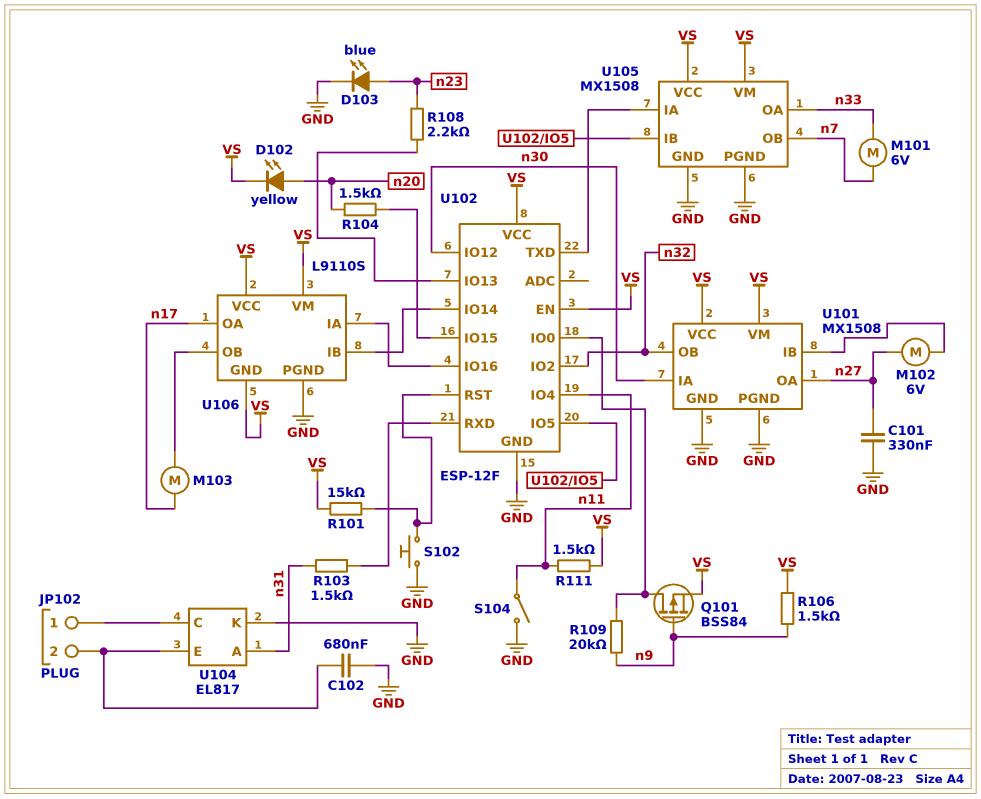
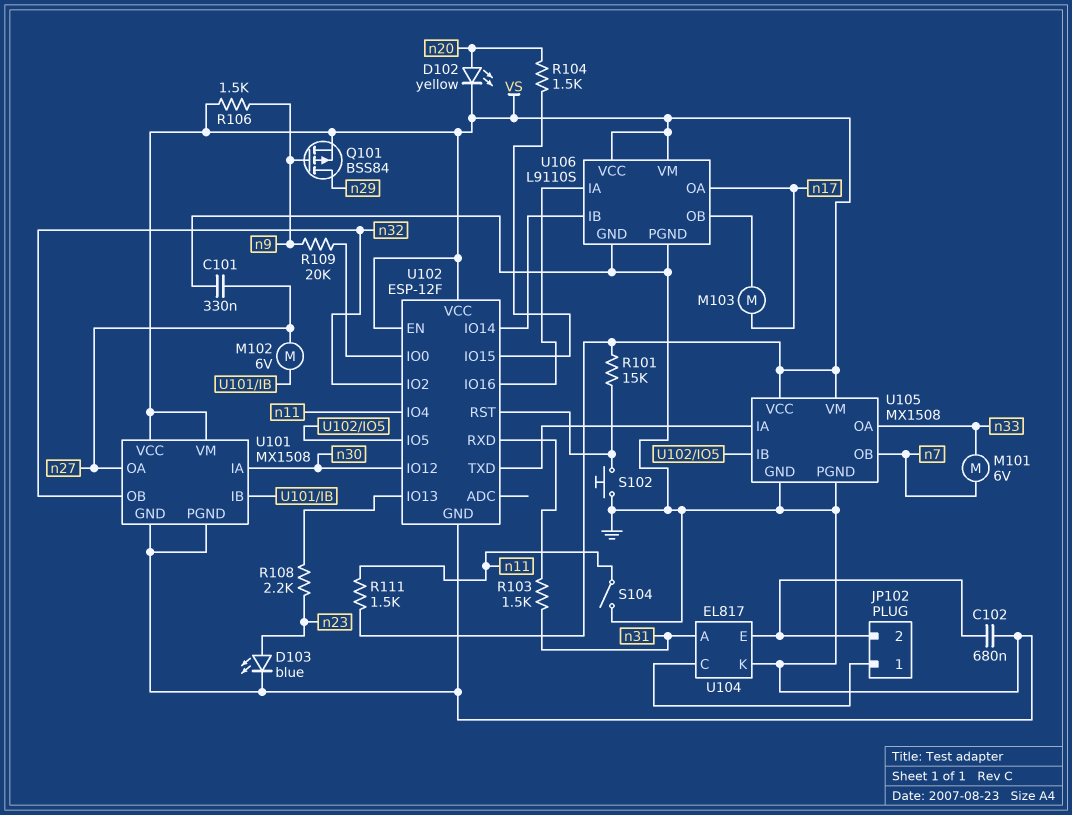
Q101: PMOS BSS84 (G n9, D U102/IO0, S VS) -> PMOS BSS84 (G n9, D n29, S VS)
U106 pin GND: VS -> GND

